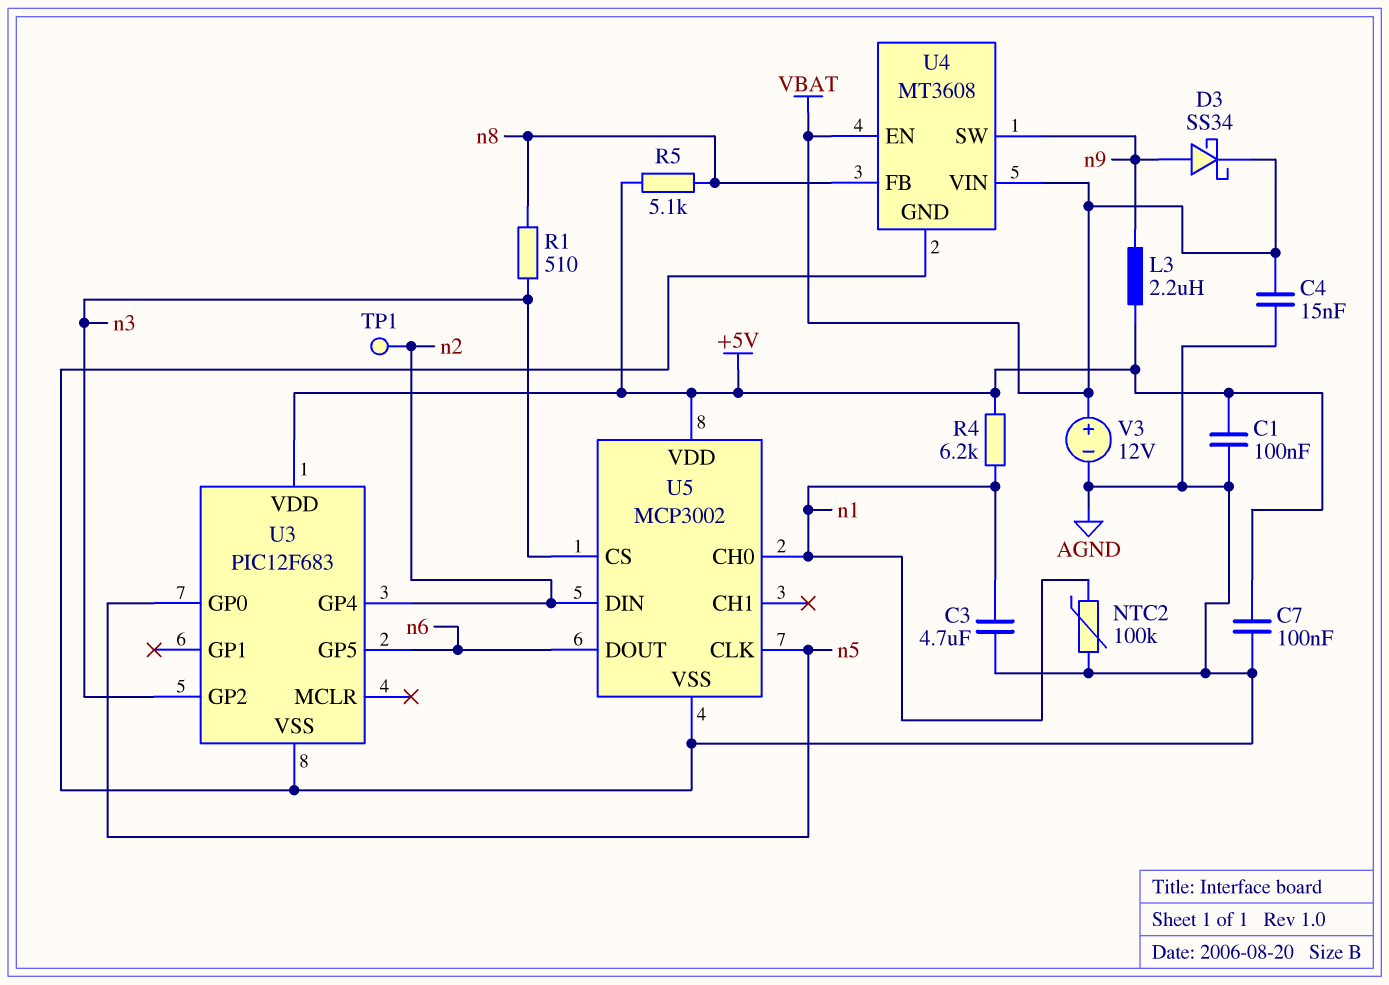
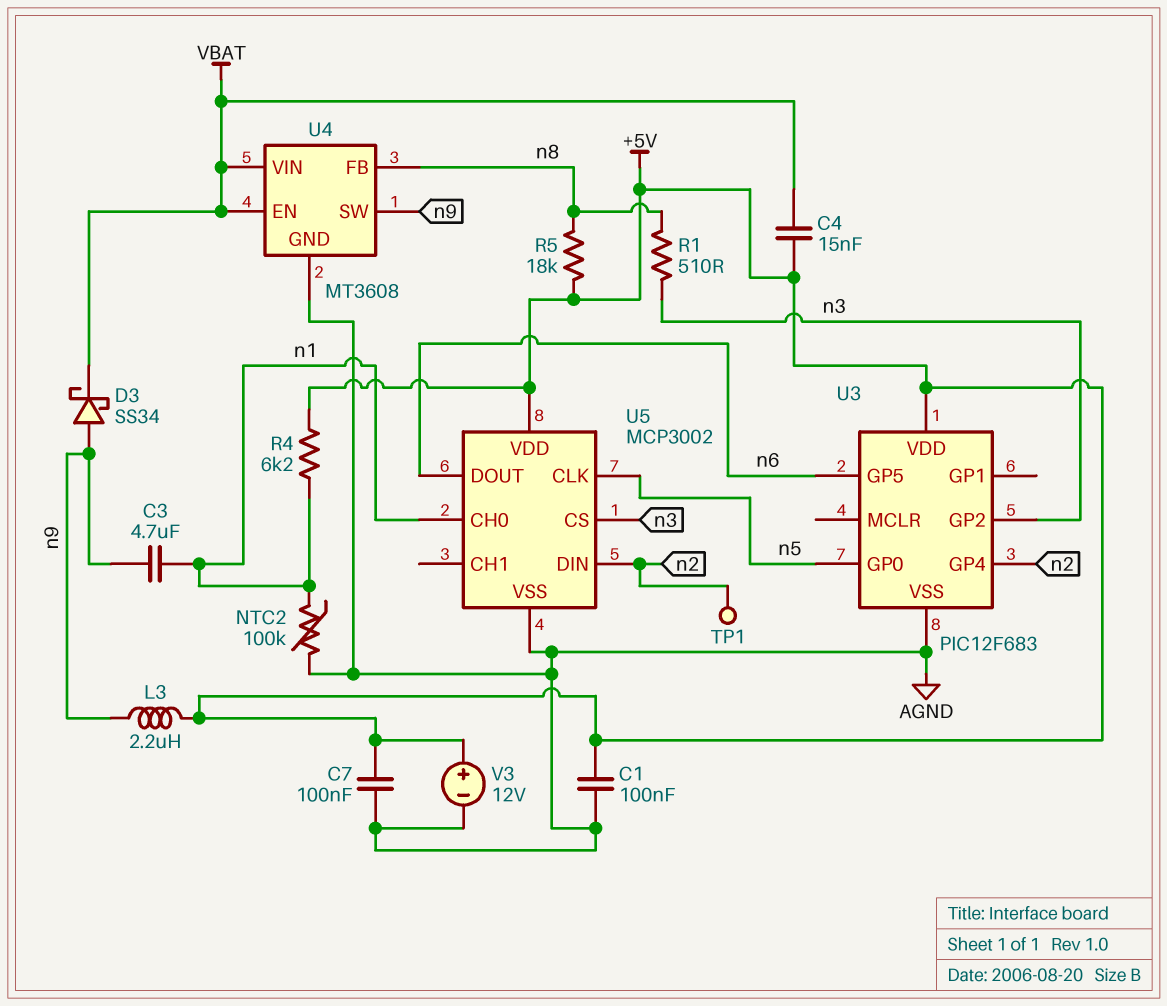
C3: 4.7uF (AGND, n1) -> 4.7uF (n1, n9)
C4: 15nF (AGND, VBAT) -> 15nF (+5V, VBAT)
R5: 5.1k (+5V, n8) -> 18k (+5V, n8)
V3: 12V (plus VBAT, minus AGND) -> 12V (plus +5V, minus AGND)

